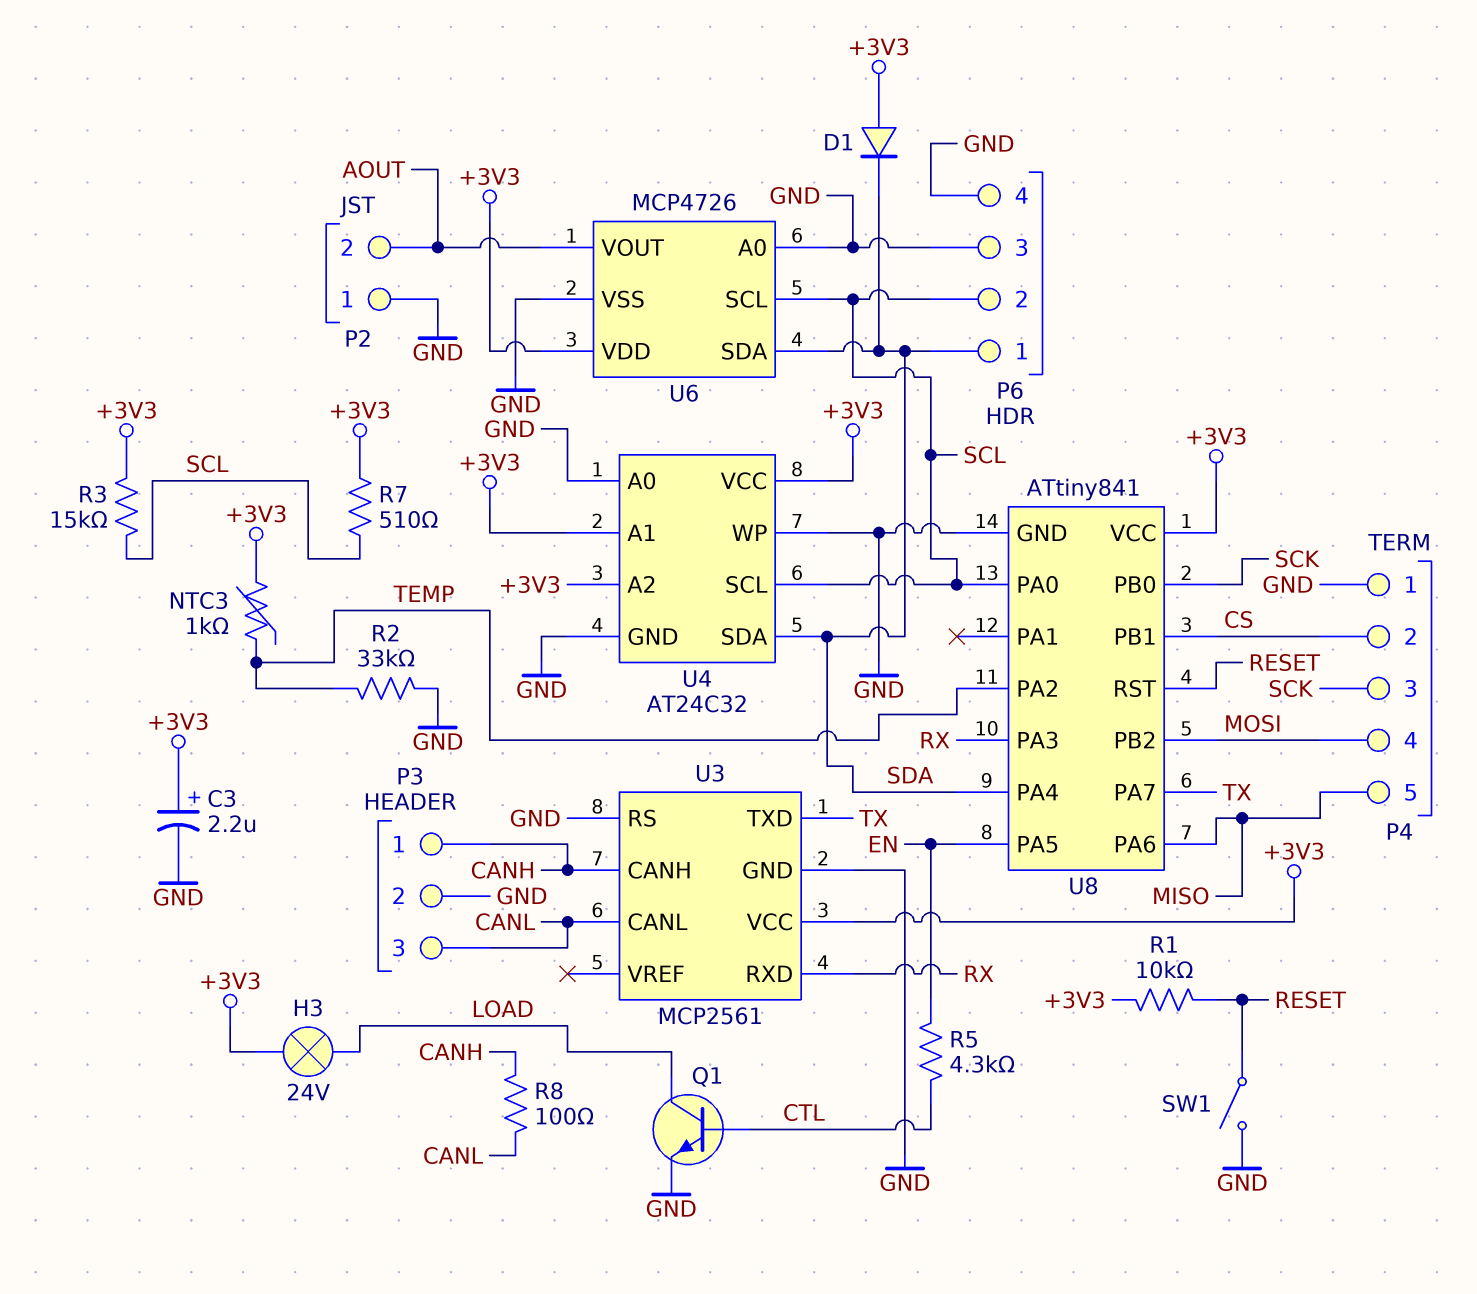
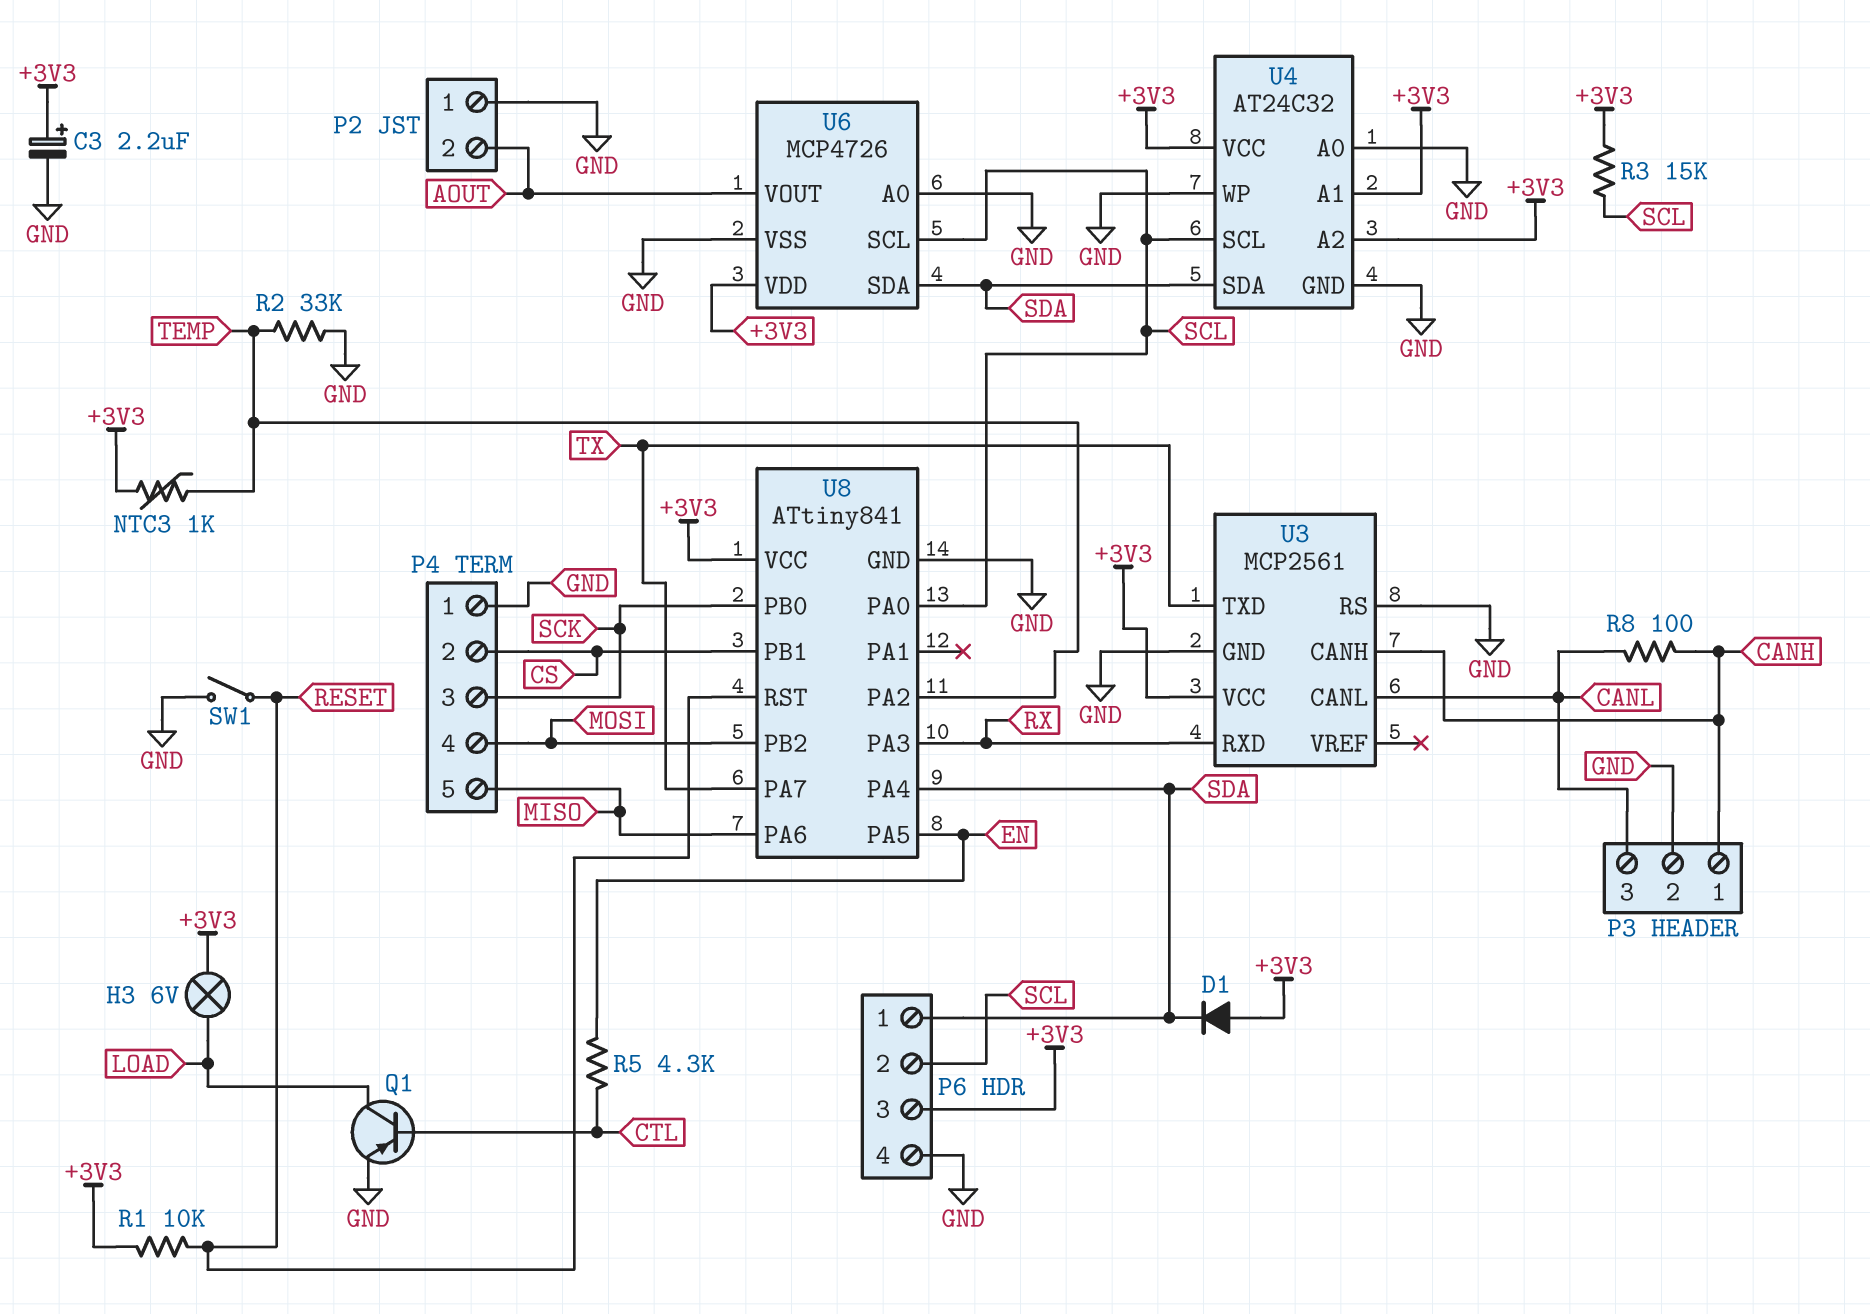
H3: lamp 24V (+3V3, LOAD) -> lamp 6V (+3V3, LOAD)
P6 pin 3: GND -> +3V3
Q1: NPN (B CTL, C LOAD, E GND) -> PNP (B CTL, C LOAD, E GND)
R7: 510 (+3V3, SCL) -> none

